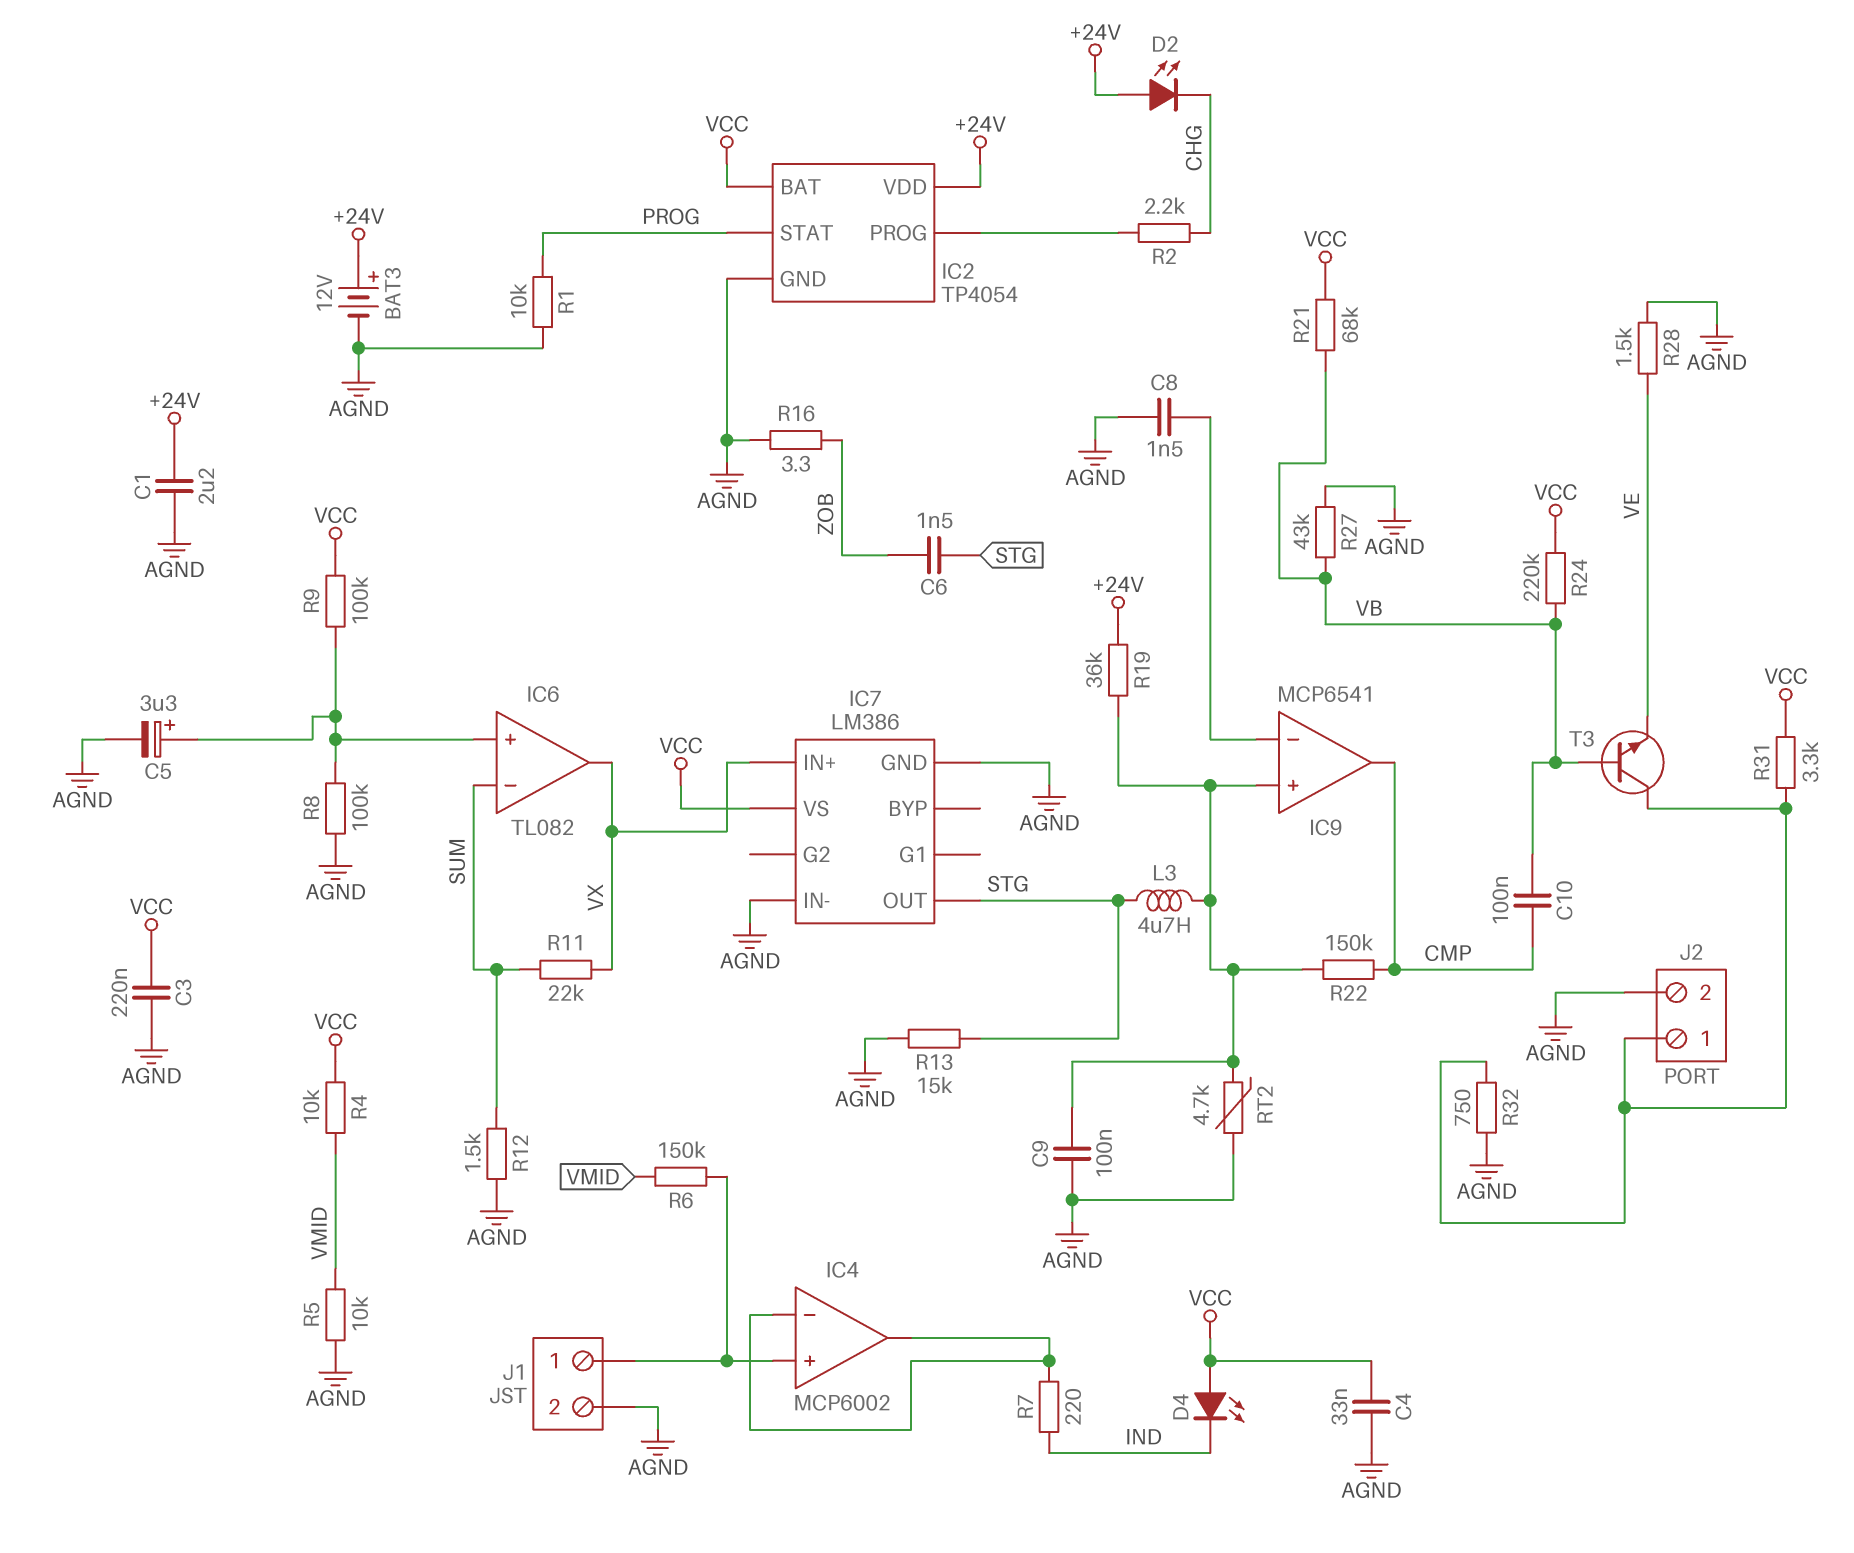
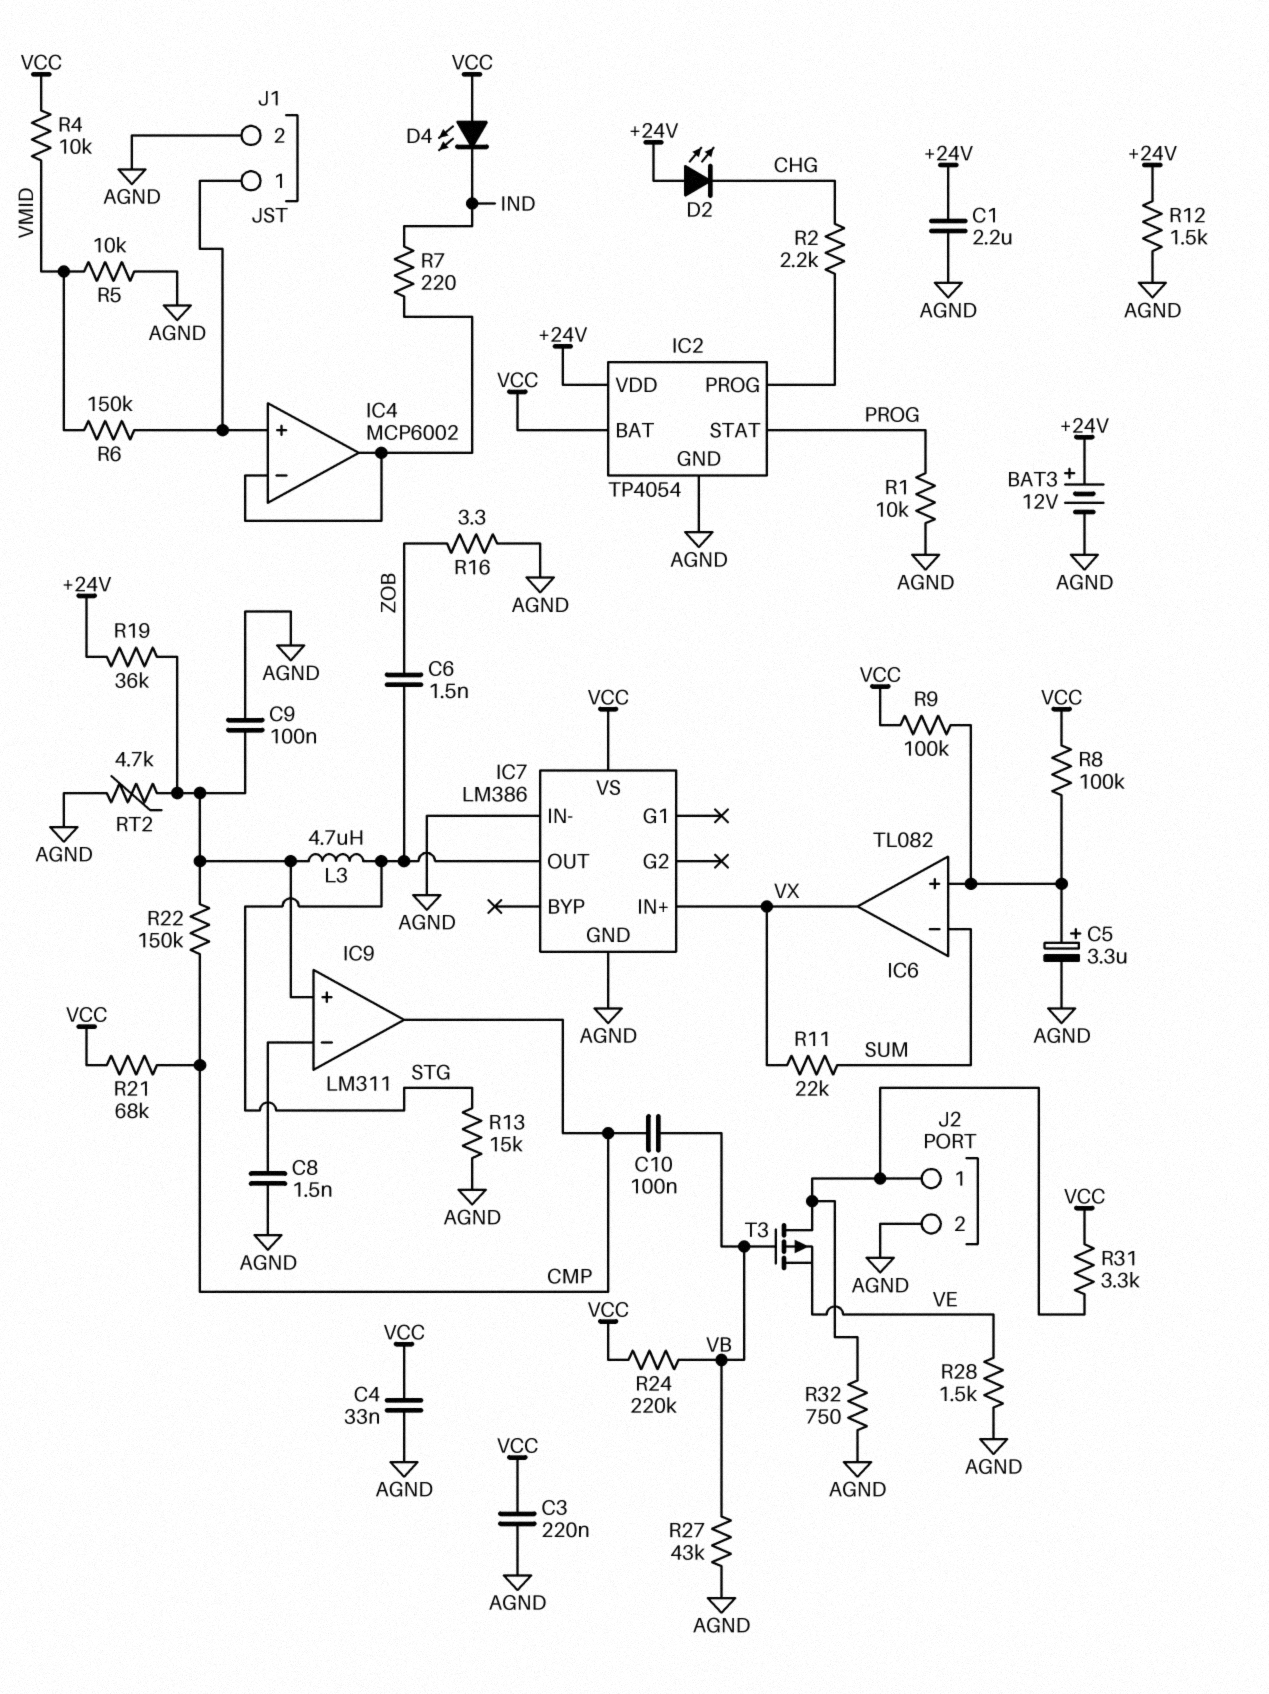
IC9: MCP6541 -> LM311
R8: 100k (AGND, IC6/in+) -> 100k (IC6/in+, VCC)
R12: 1.5k (AGND, SUM) -> 1.5k (+24V, AGND)
R21: 68k (VB, VCC) -> 68k (CMP, VCC)
T3: NPN (B VB, C J2/1, E VE) -> PMOS (G VB, D J2/1, S VE)

